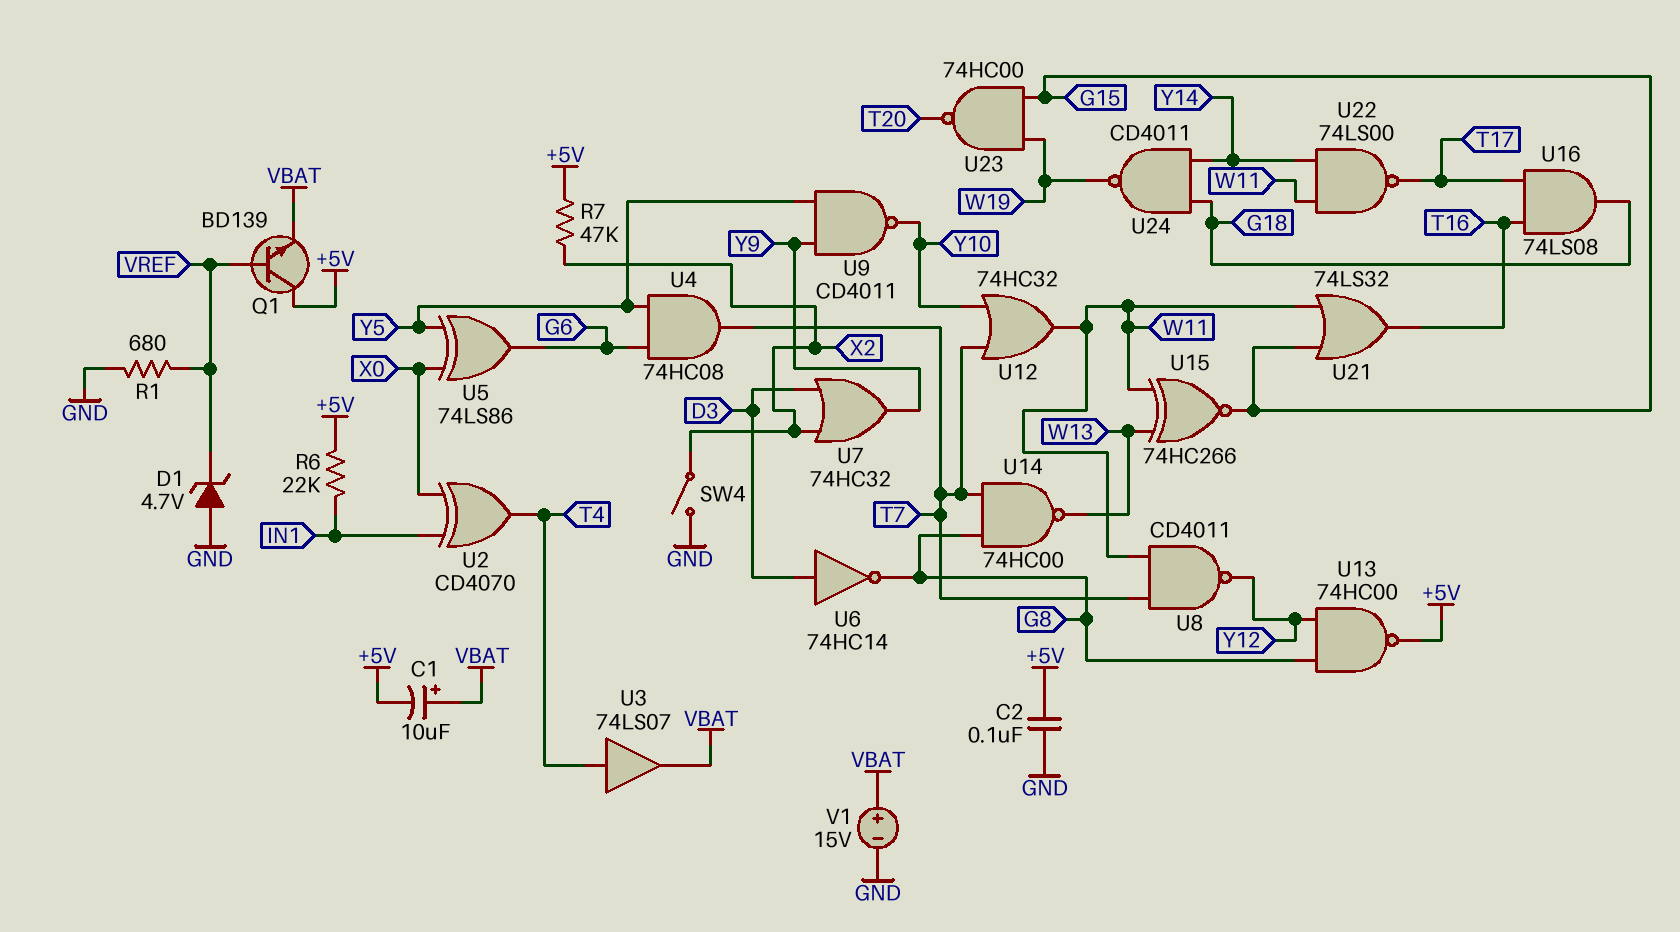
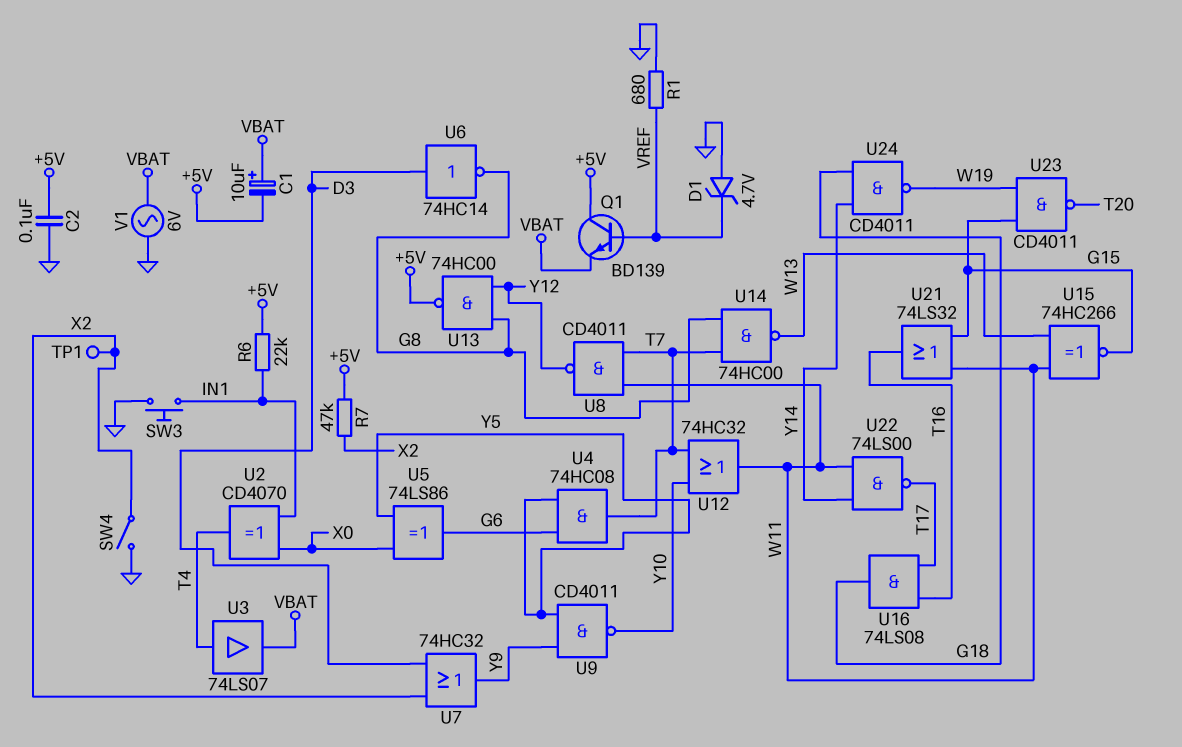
SW3: none -> button (GND, IN1)
TP1: none -> test point (X2)
U23: NAND 74HC00 (in G15, in W19, out T20) -> NAND CD4011 (in G15, in W19, out T20)
V1: 15V (plus VBAT, minus GND) -> AC 6V (GND, VBAT)

